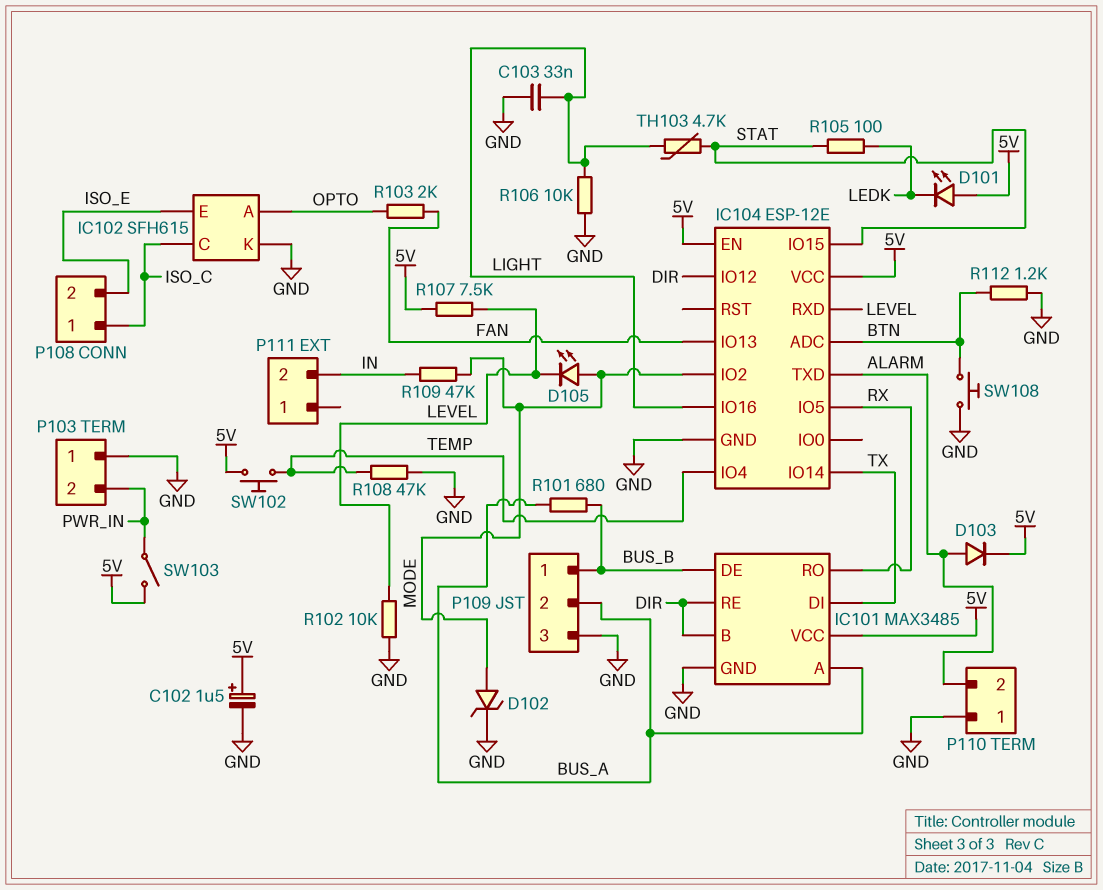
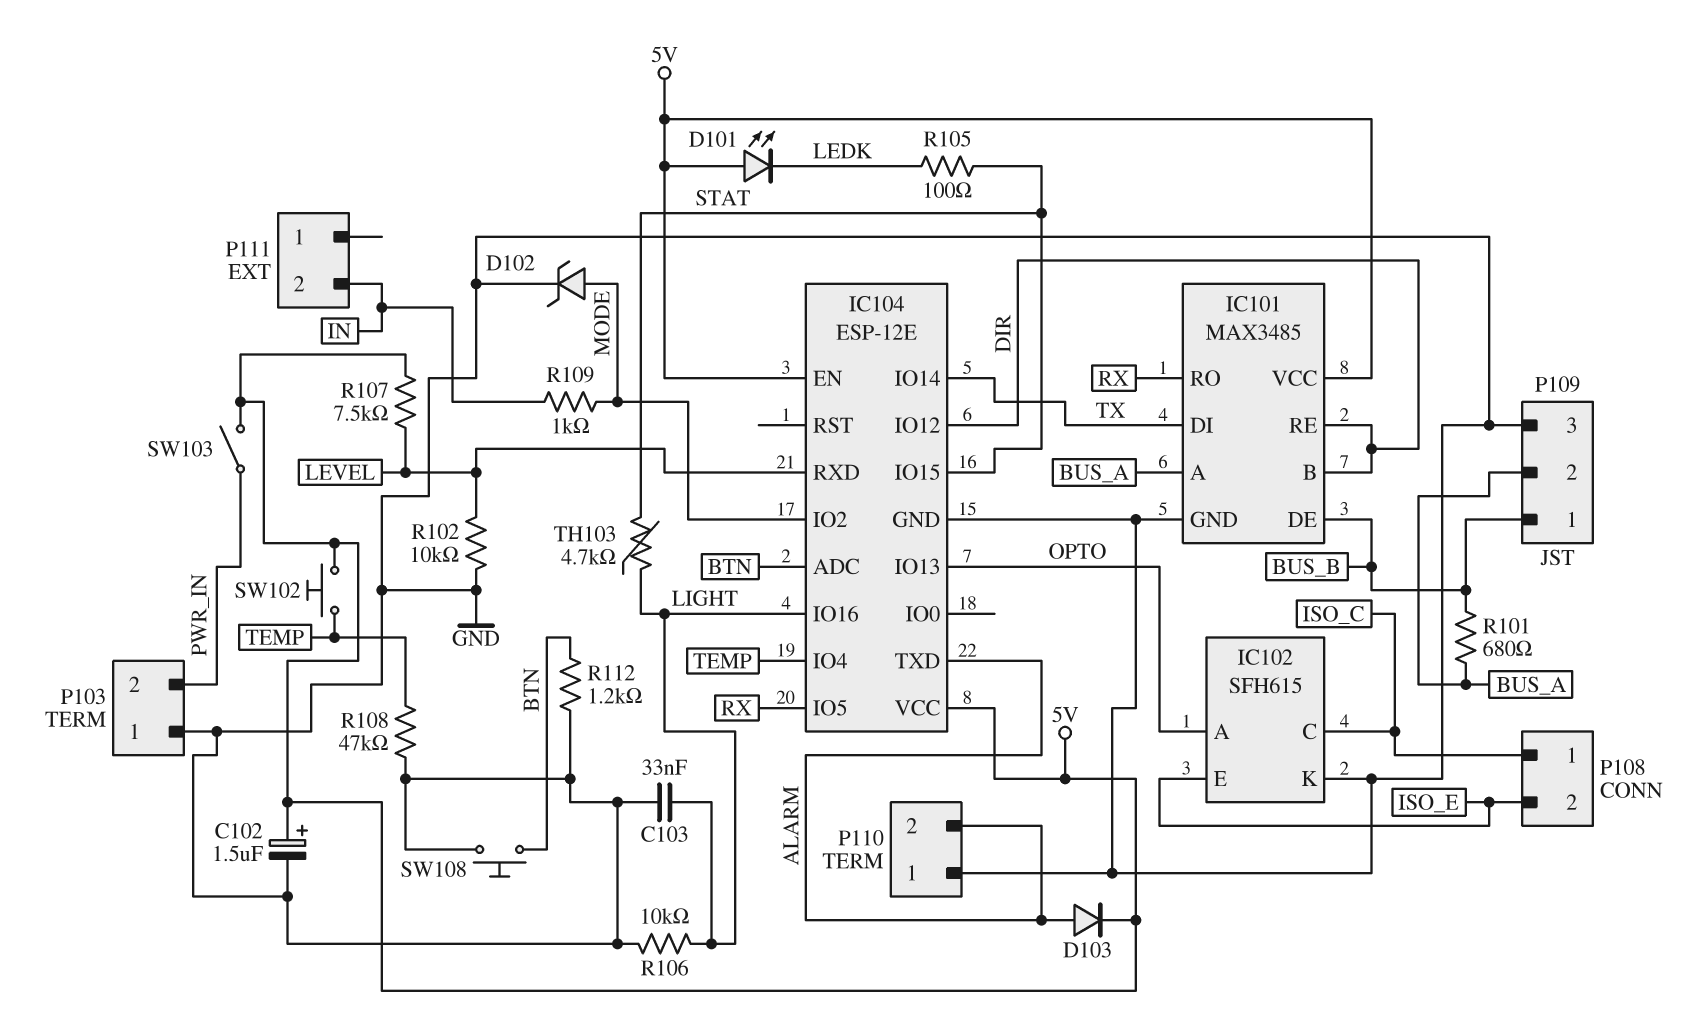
D105: LED (A MODE, K LEVEL) -> none
IC104 pin IO13: FAN -> OPTO
R103: 2k (FAN, OPTO) -> none
R109: 47k (IN, MODE) -> 1k (IN, MODE)

